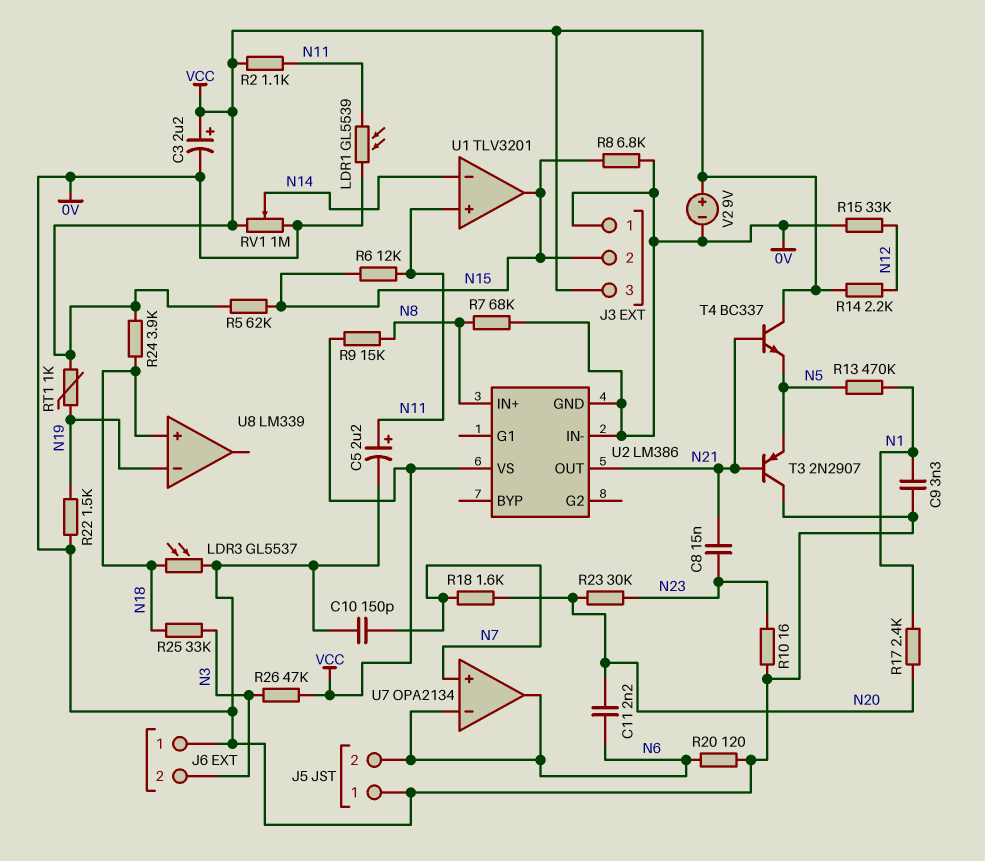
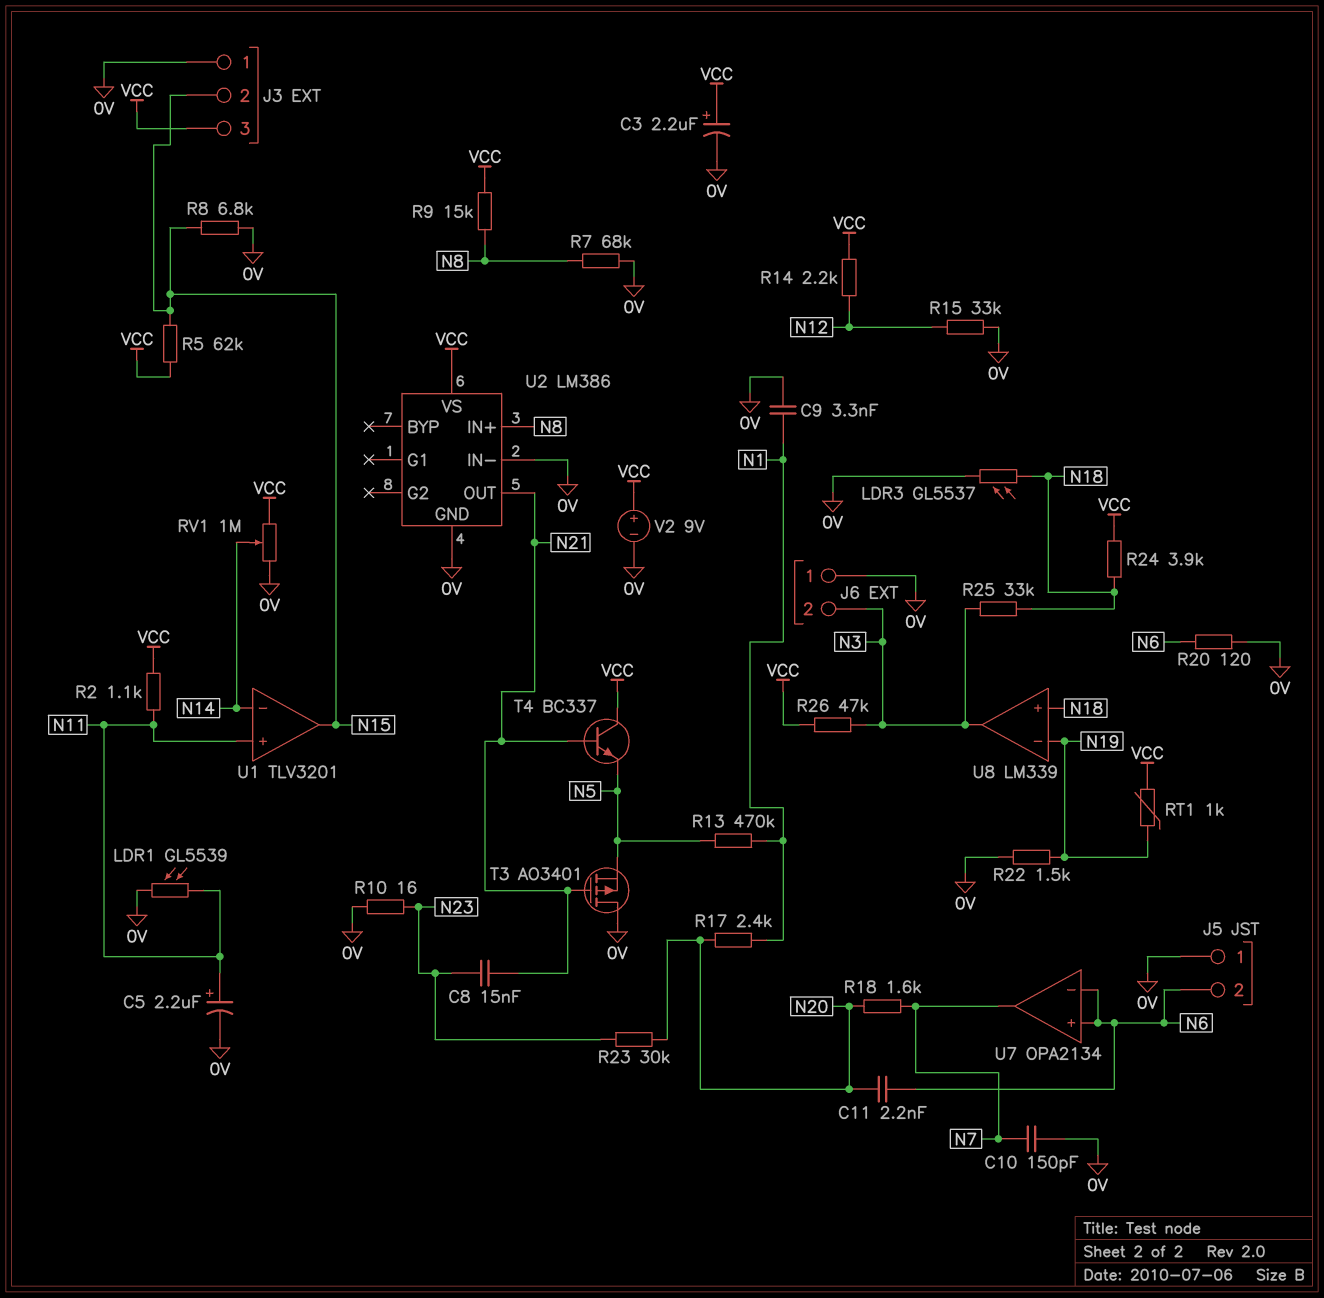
R6: 12k (N11, N15) -> none
T3: PNP 2N2907 (B N21, C 0V, E N5) -> PMOS AO3401 (G N21, D 0V, S N5)
U7 pin in+: N7 -> N6
U7 pin out: N6 -> N7
U8 pin out: none -> N3

